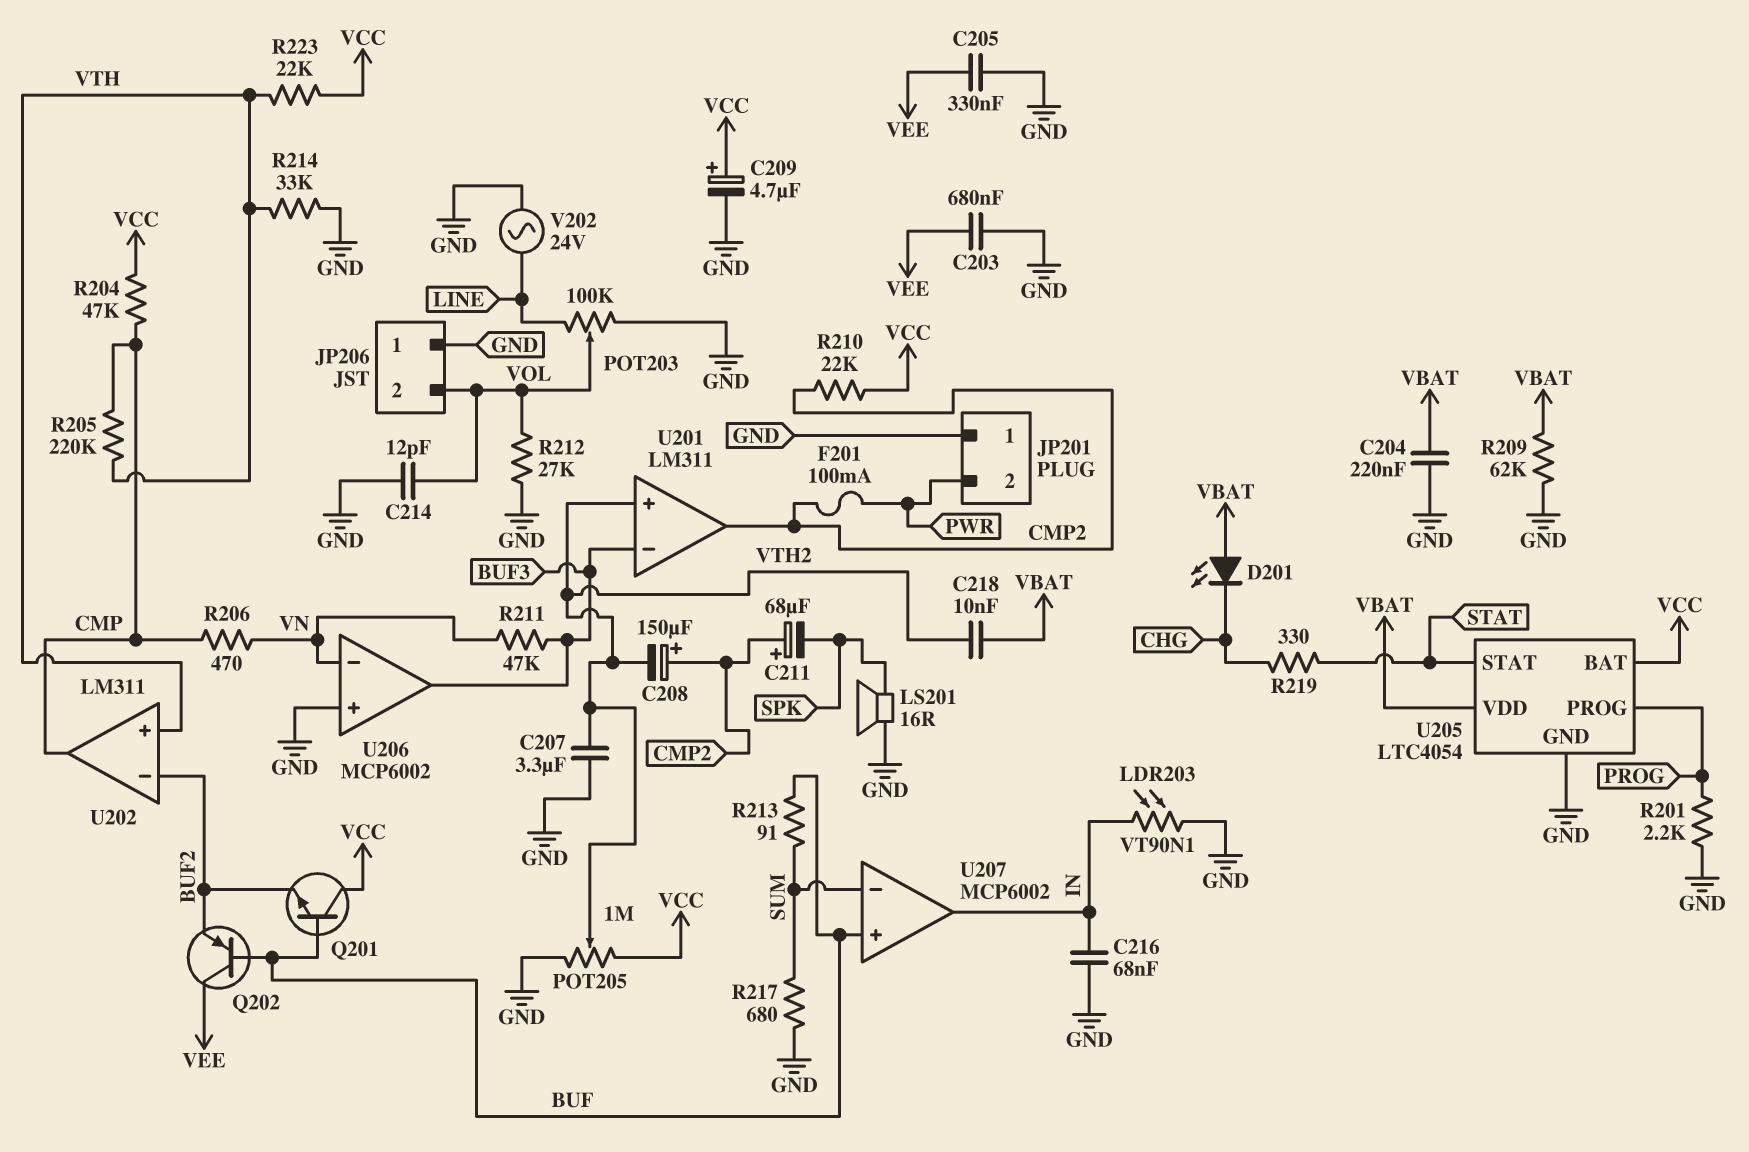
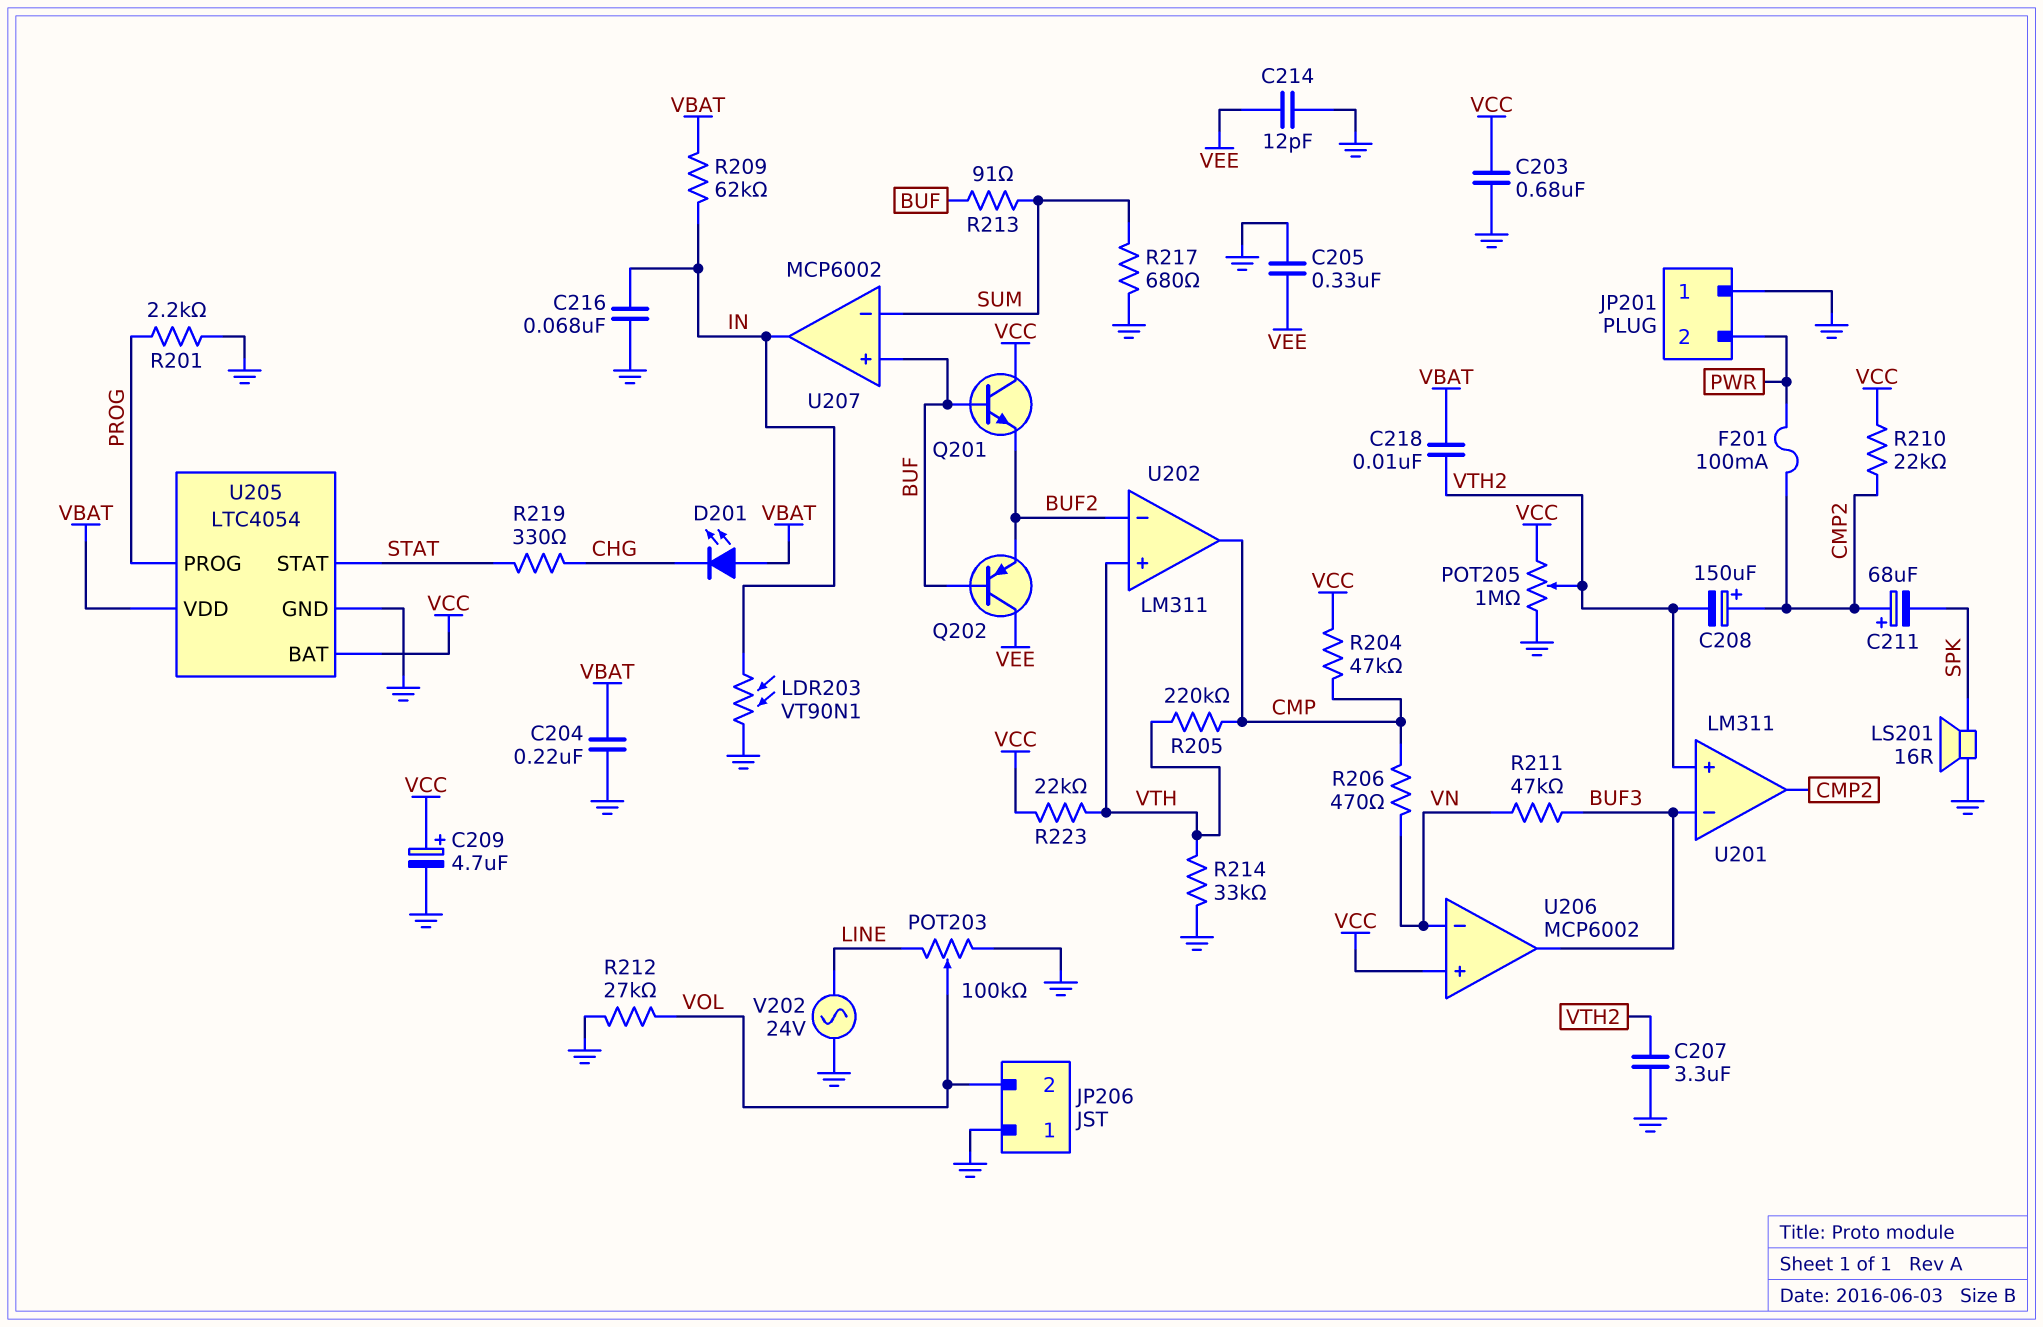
C203: 680nF (GND, VEE) -> 680nF (GND, VCC)
C214: 12pF (GND, VOL) -> 12pF (GND, VEE)
R209: 62k (GND, VBAT) -> 62k (IN, VBAT)
U206 pin in+: GND -> VCC

